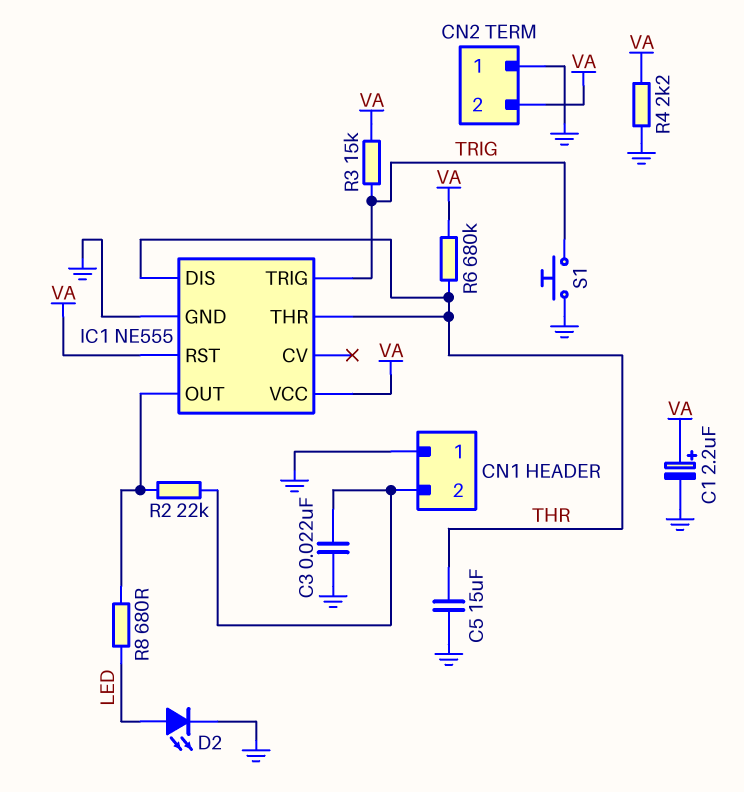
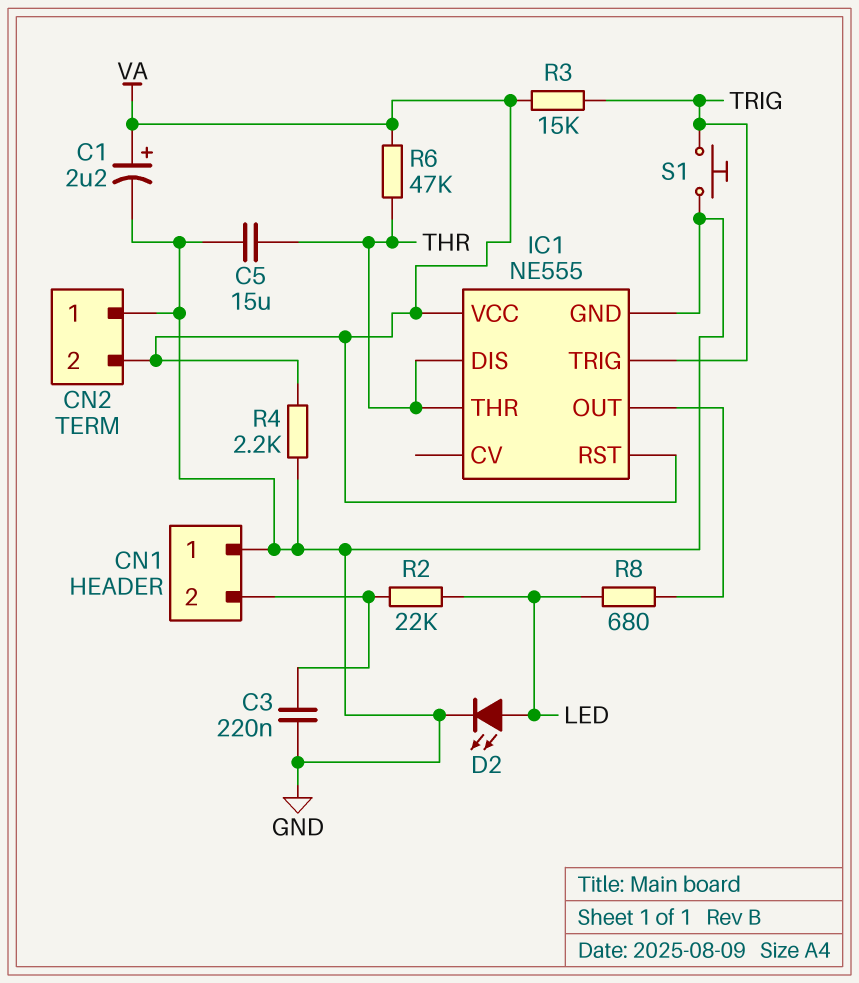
C3: 22nF (CN1/2, GND) -> 220nF (CN1/2, GND)
R2: 22k (CN1/2, IC1/OUT) -> 22k (CN1/2, LED)
R6: 680k (THR, VA) -> 47k (THR, VA)

